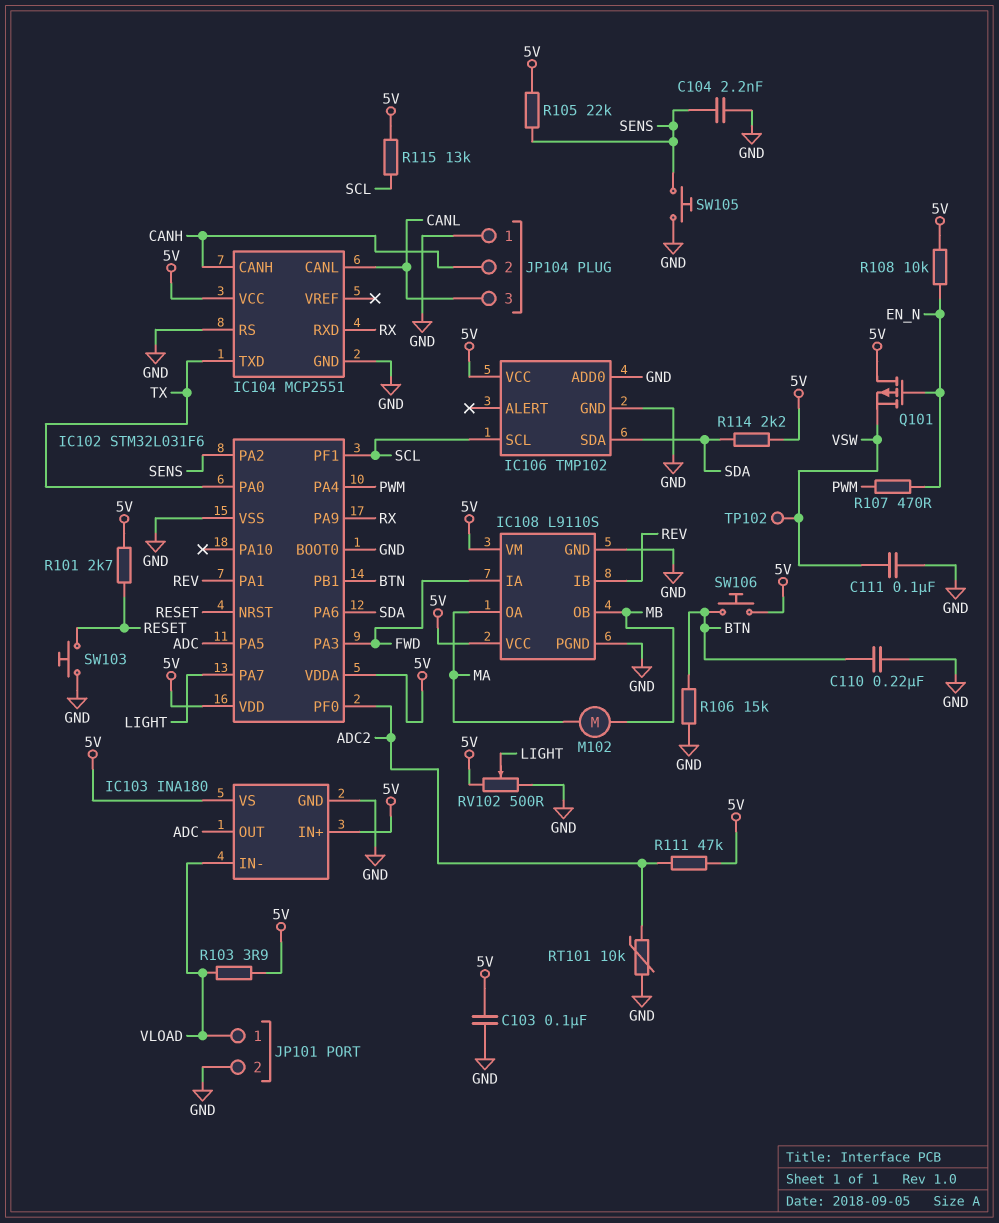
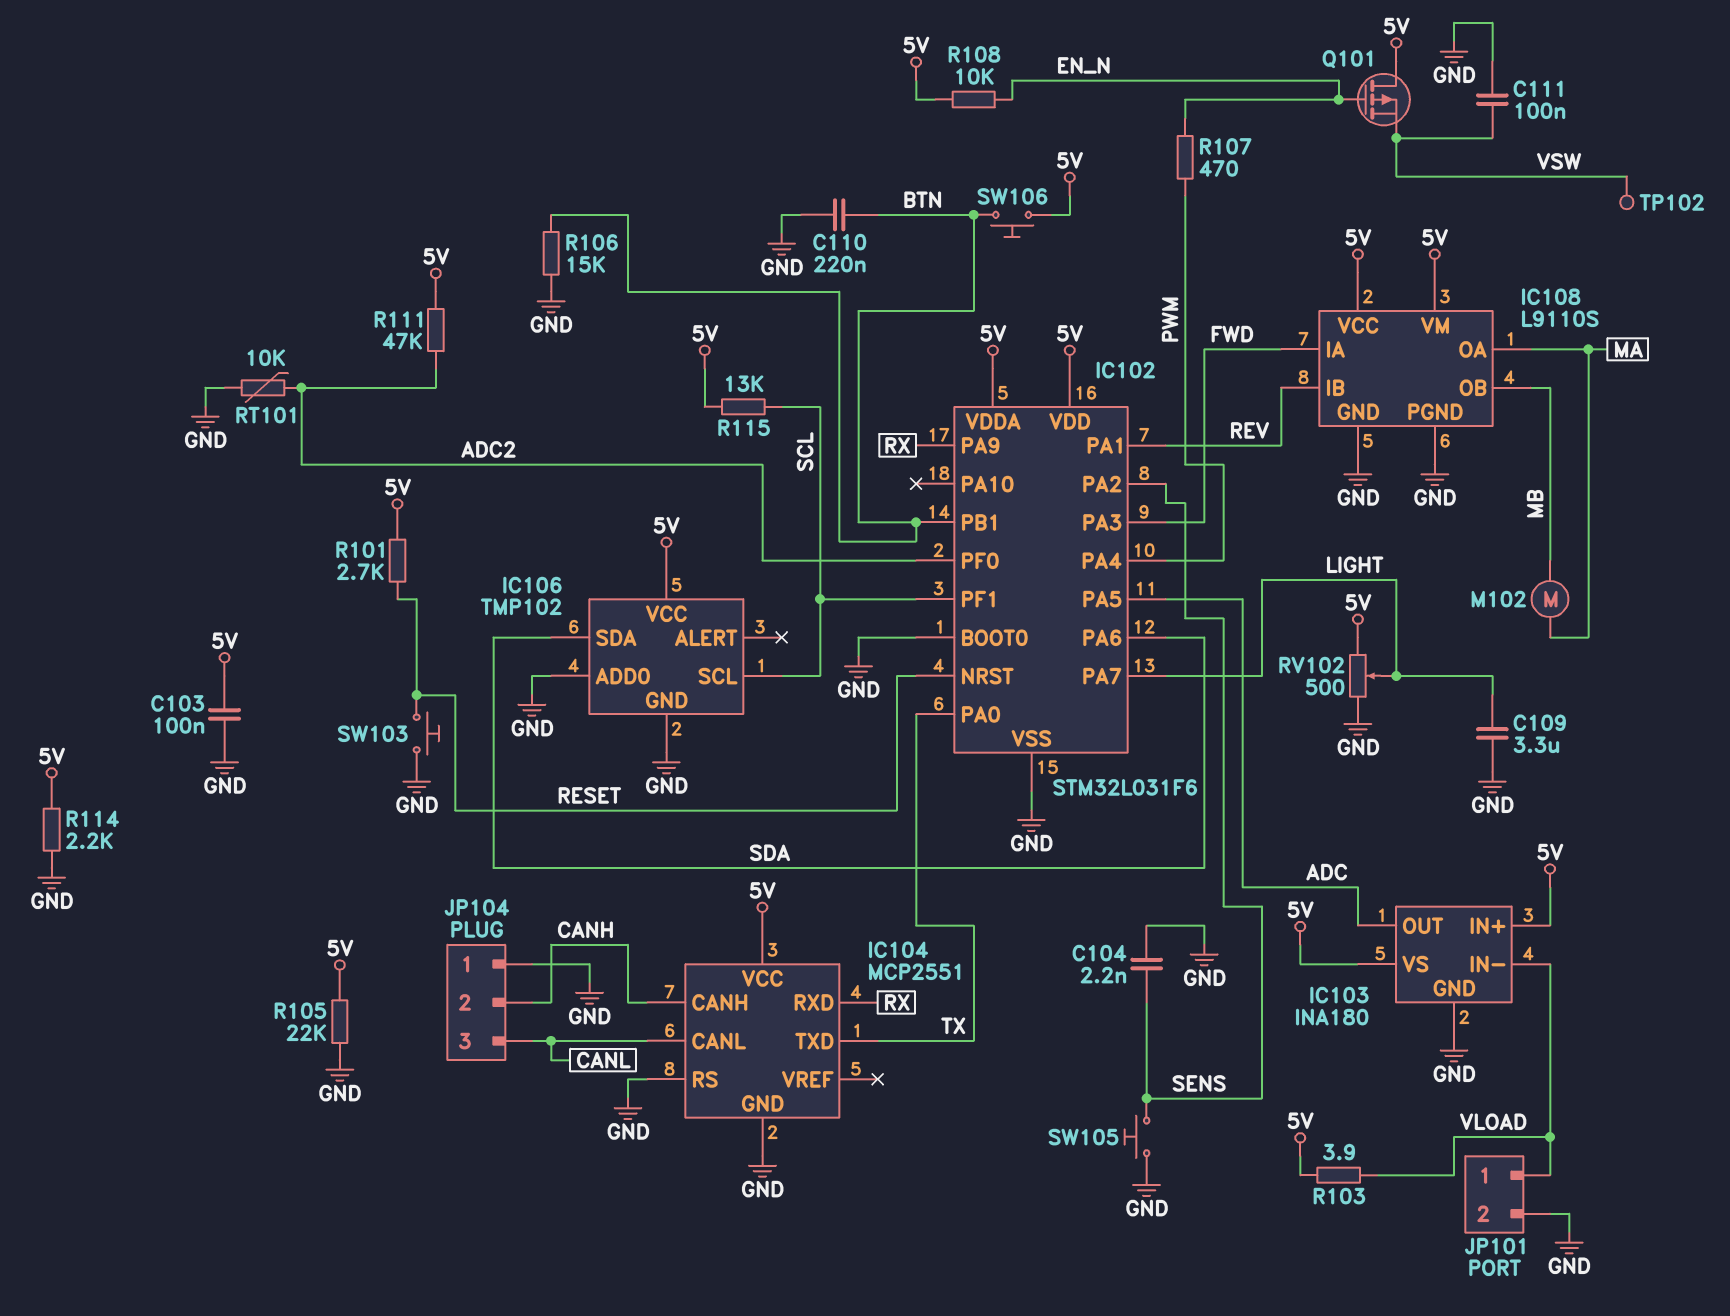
C109: none -> 3.3uF (GND, LIGHT)
R105: 22k (5V, SENS) -> 22k (5V, GND)
R114: 2.2k (5V, SDA) -> 2.2k (5V, GND)

